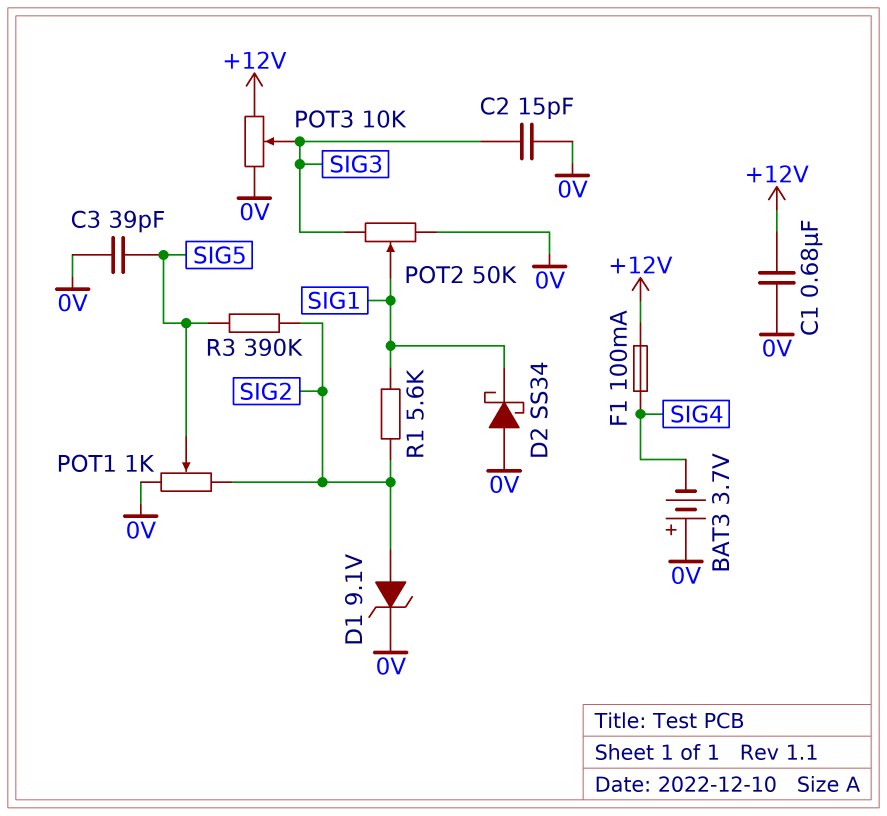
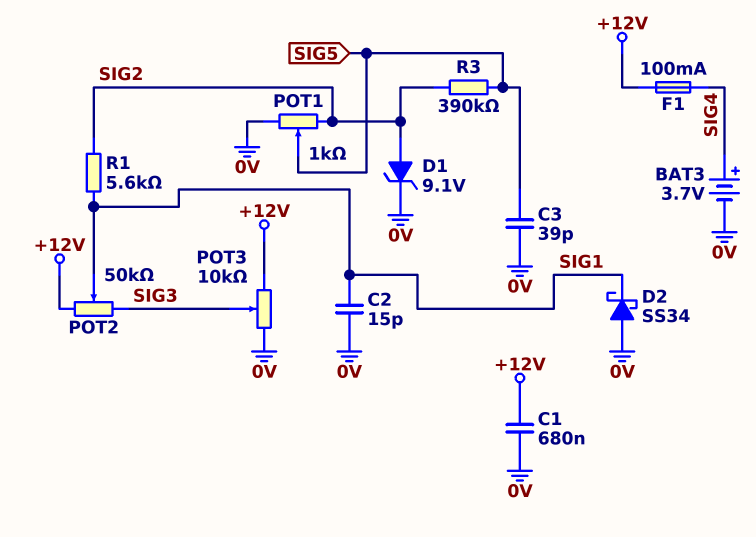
BAT3: 3.7V (plus 0V, minus SIG4) -> 3.7V (plus SIG4, minus 0V)
C2: 15pF (0V, SIG3) -> 15pF (0V, SIG1)
POT2: 50k (0V, SIG3, wiper SIG1) -> 50k (+12V, SIG3, wiper SIG1)

